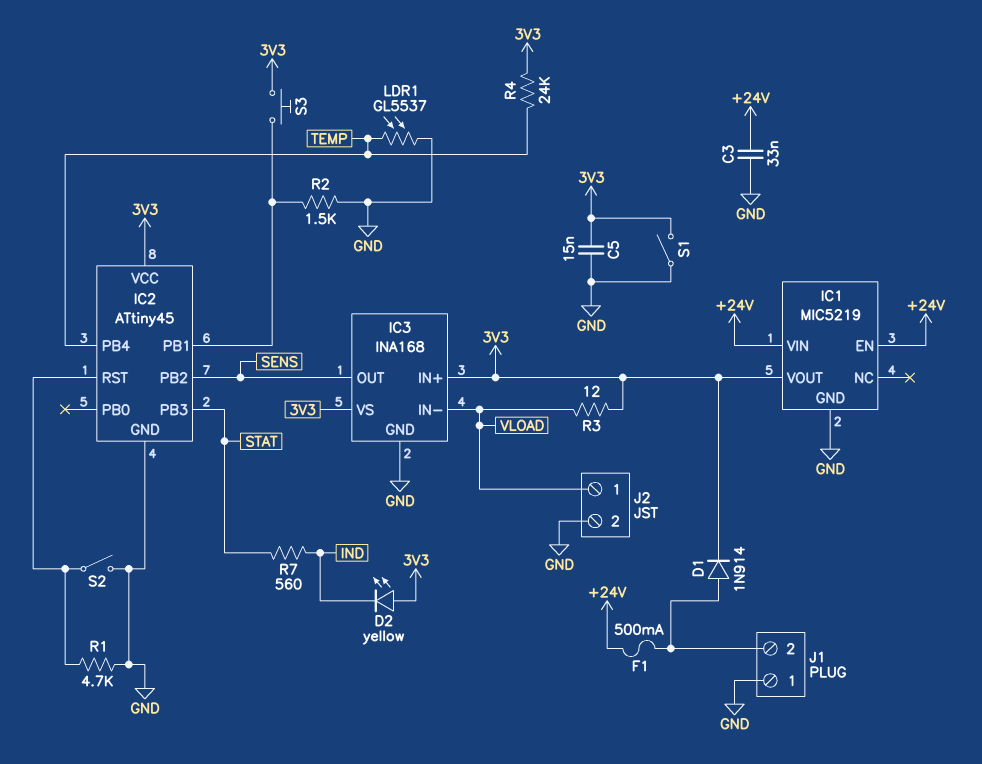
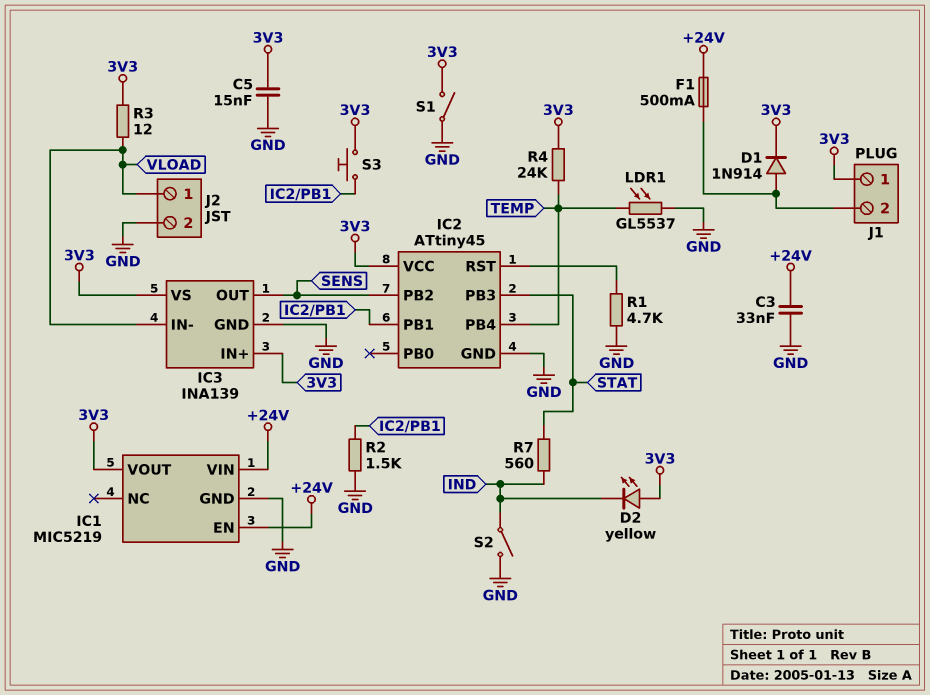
IC3: INA168 -> INA139
J1 pin 1: GND -> 3V3
S2: switch (GND, IC2/RST) -> switch (GND, IND)

